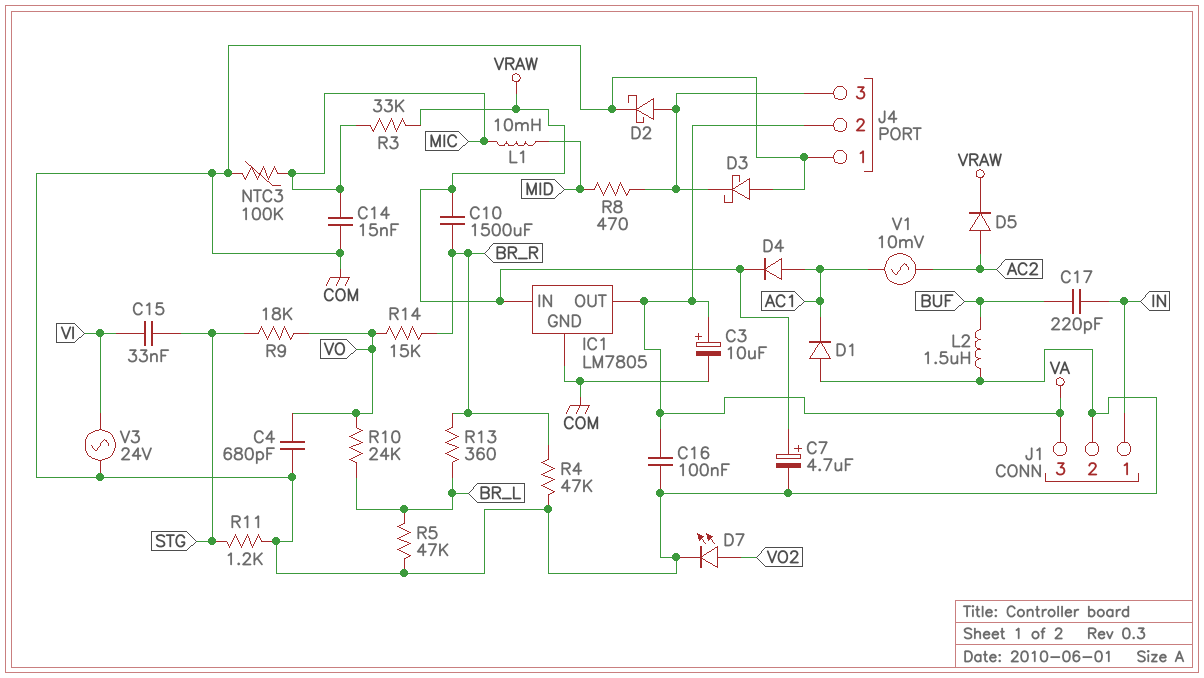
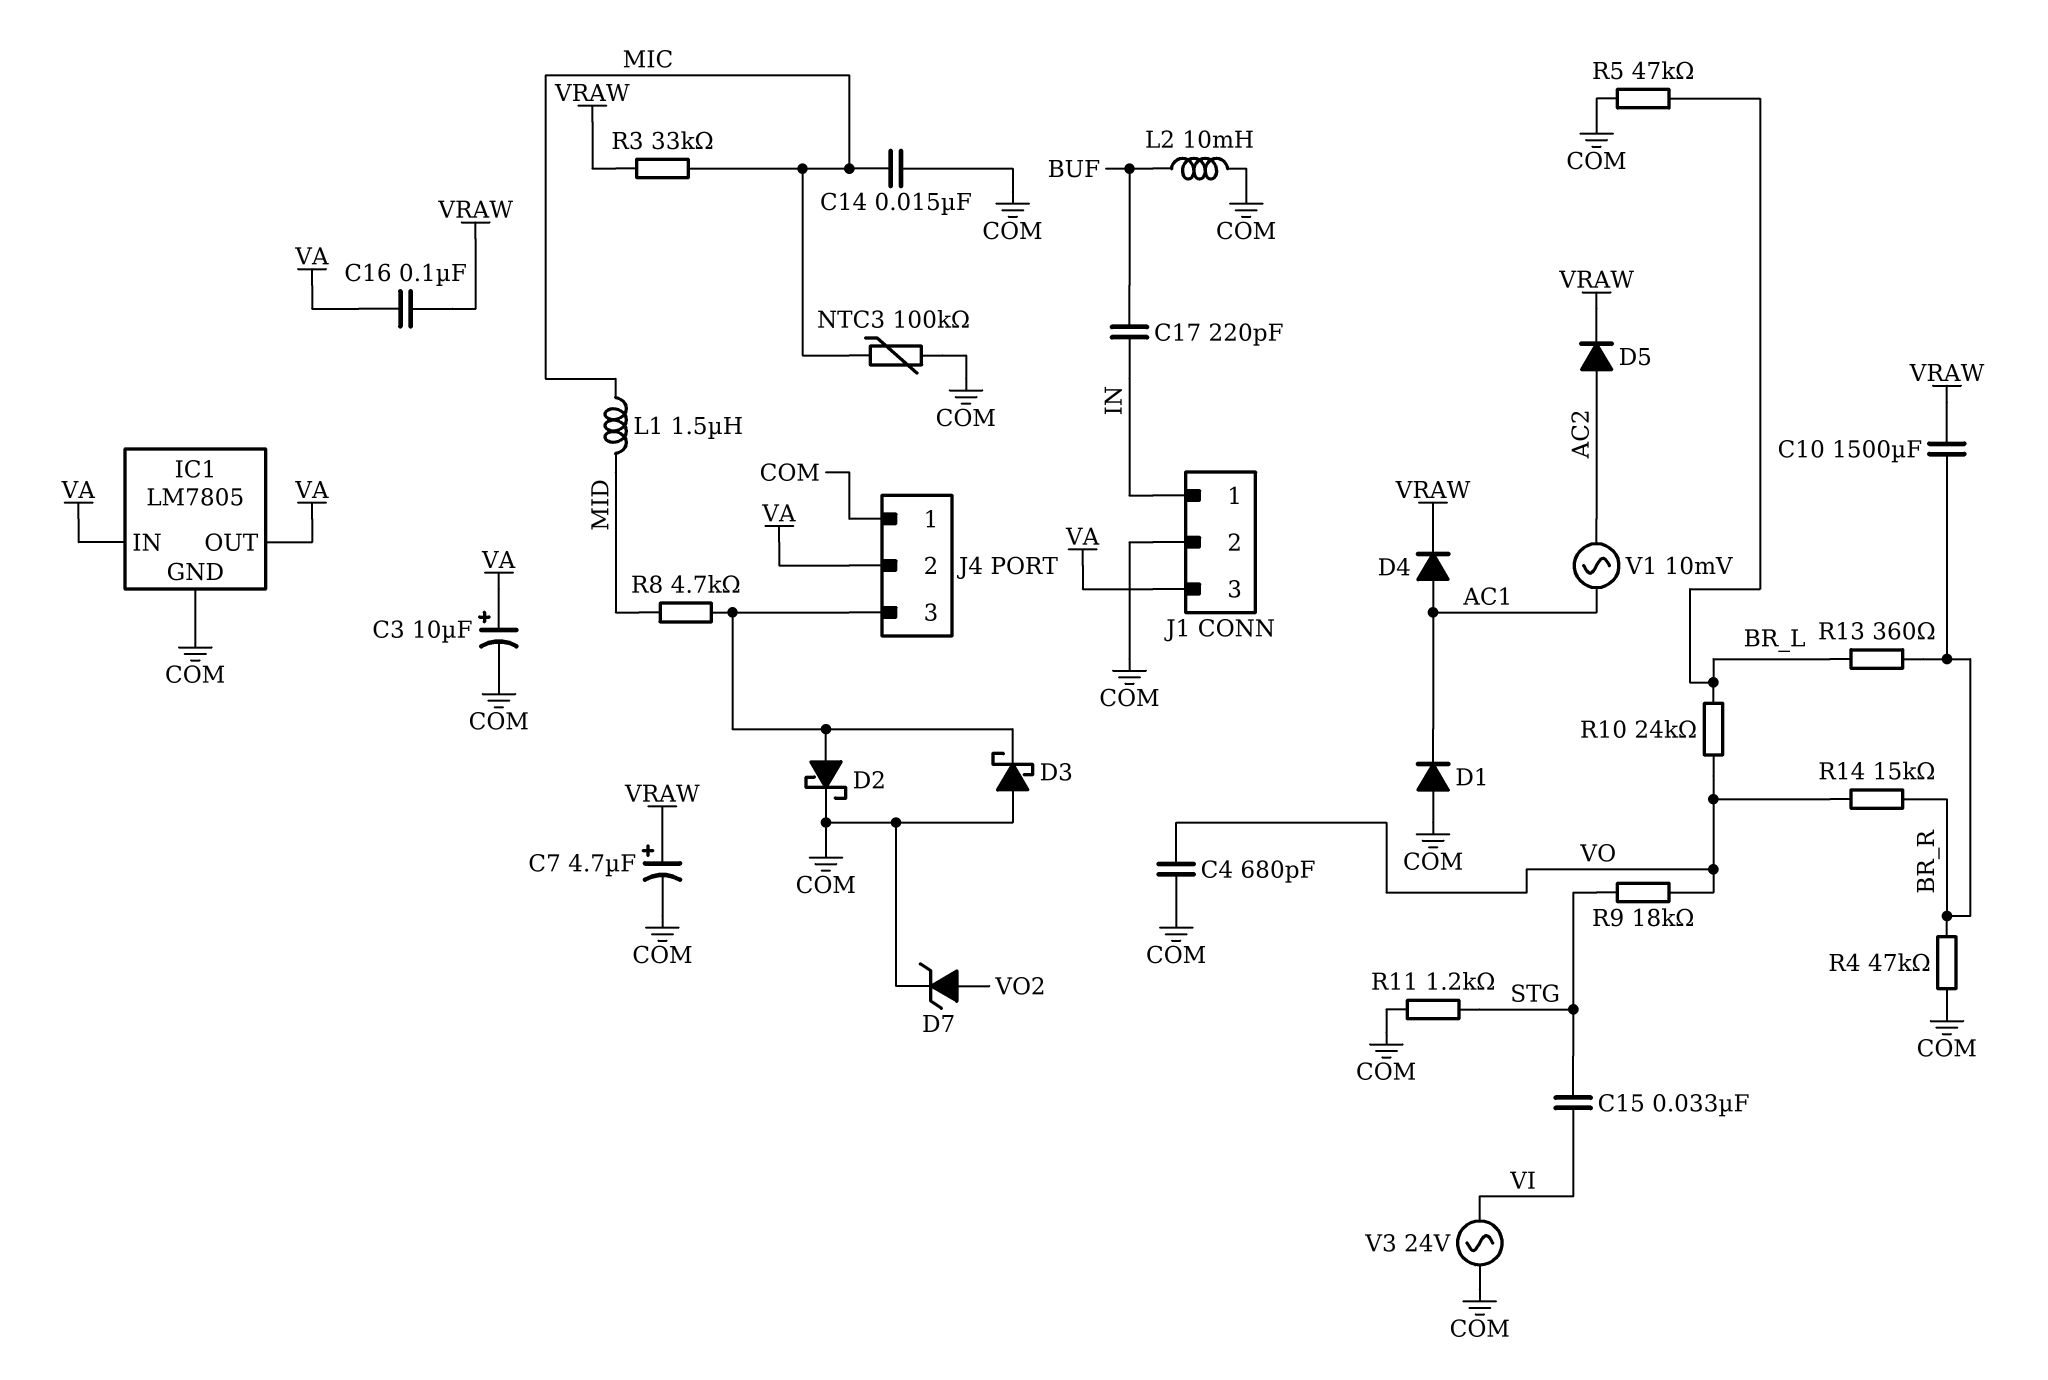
C16: 100nF (COM, VA) -> 100nF (VA, VRAW)
D7: LED (A VO2, K COM) -> zener (A VO2, K COM)
IC1 pin IN: VRAW -> VA
L1: 10mH (MIC, MID) -> 1.5uH (MIC, MID)
L2: 1.5uH (BUF, COM) -> 10mH (BUF, COM)
R8: 470 (J4/3, MID) -> 4.7k (J4/3, MID)

